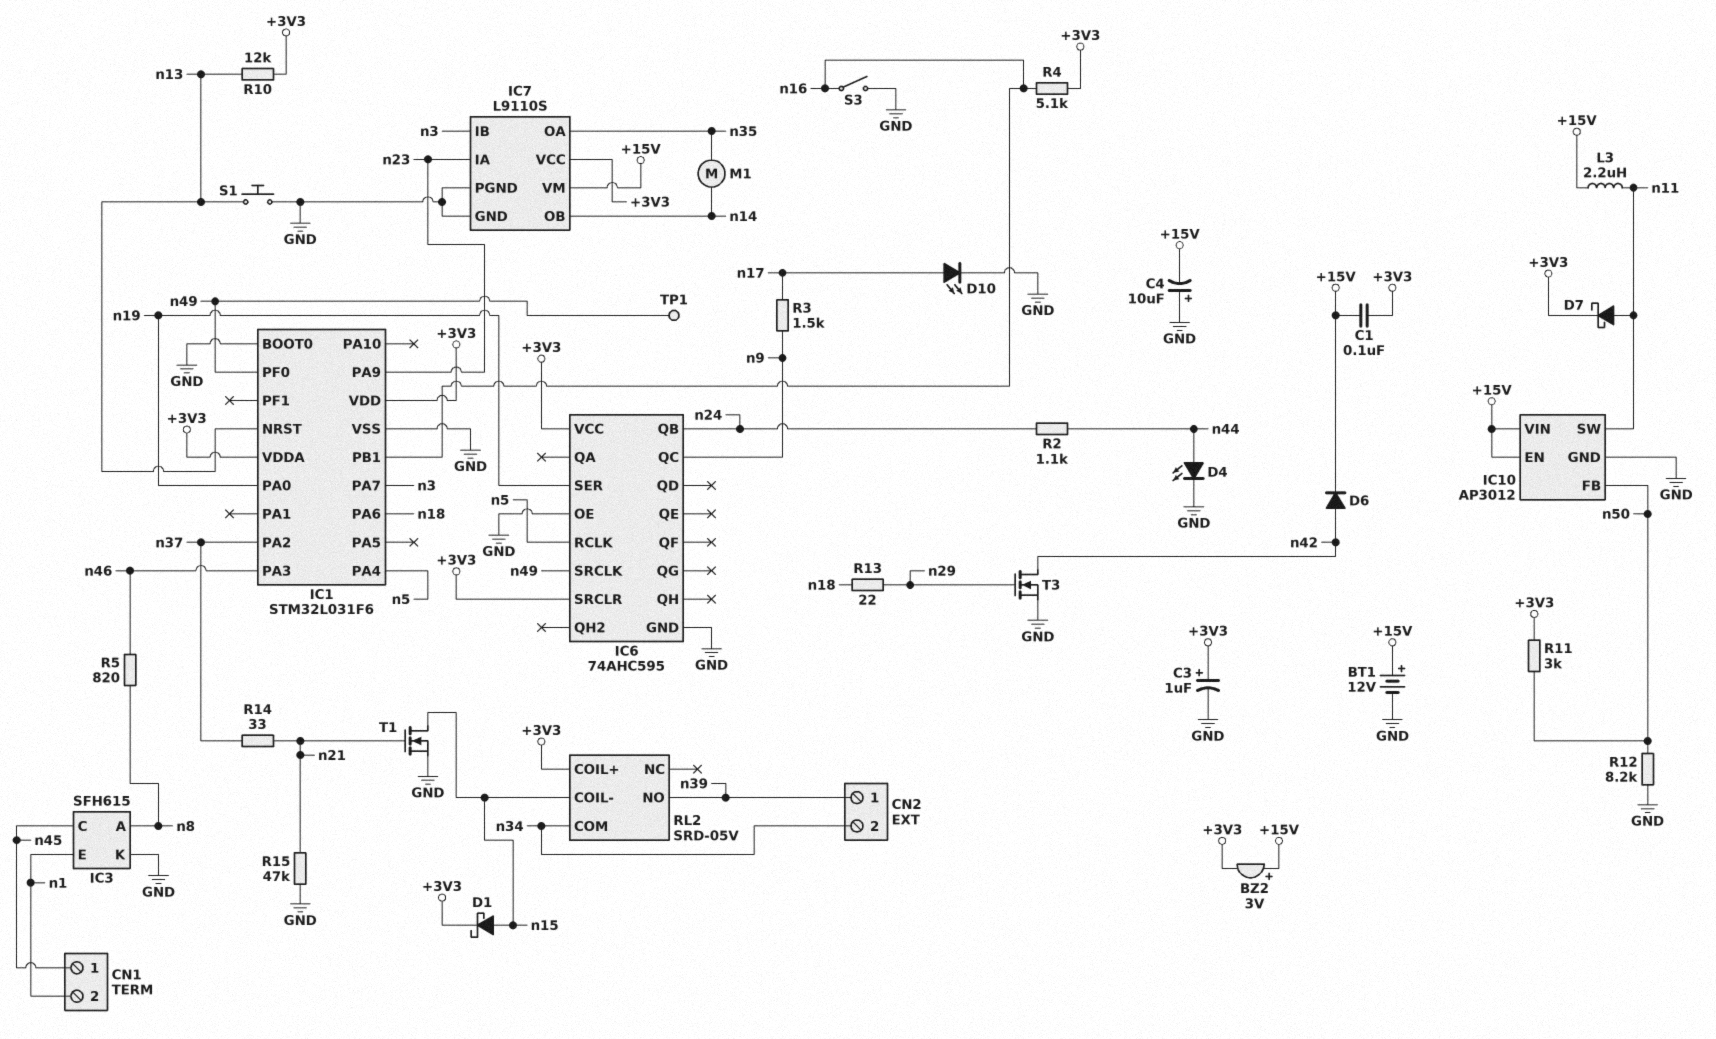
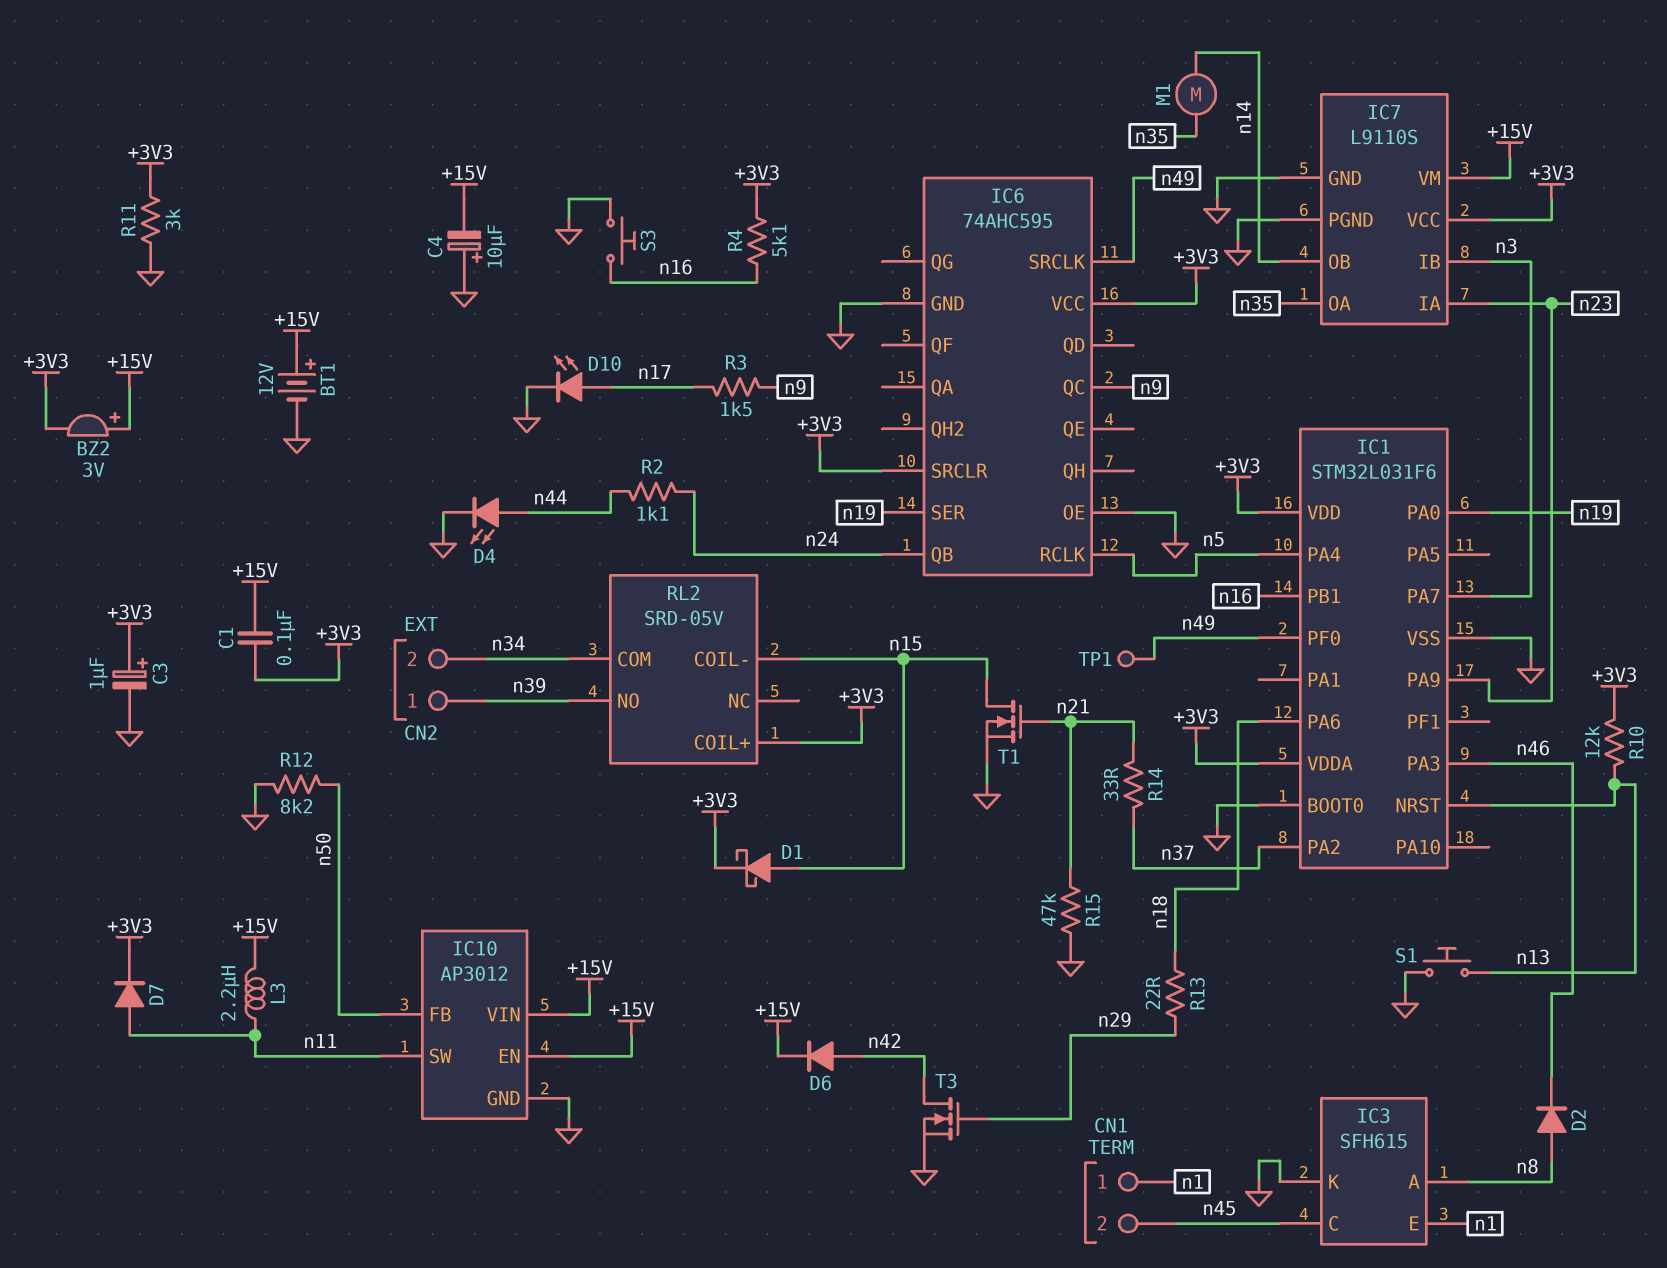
CN1 pin 1: n45 -> n1
CN1 pin 2: n1 -> n45
D2: none -> diode (A n8, K n46)
D7: schottky (A n11, K +3V3) -> diode (A n11, K +3V3)
R5: 820 (n8, n46) -> none
R11: 3k (+3V3, n50) -> 3k (+3V3, GND)
S3: switch (GND, n16) -> button (GND, n16)

